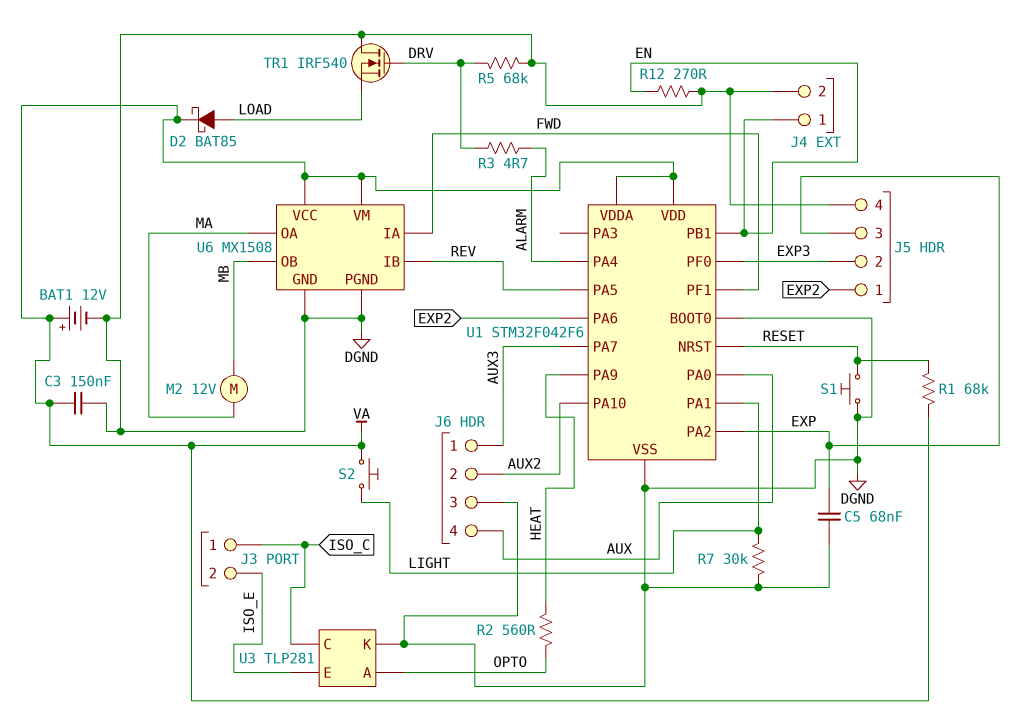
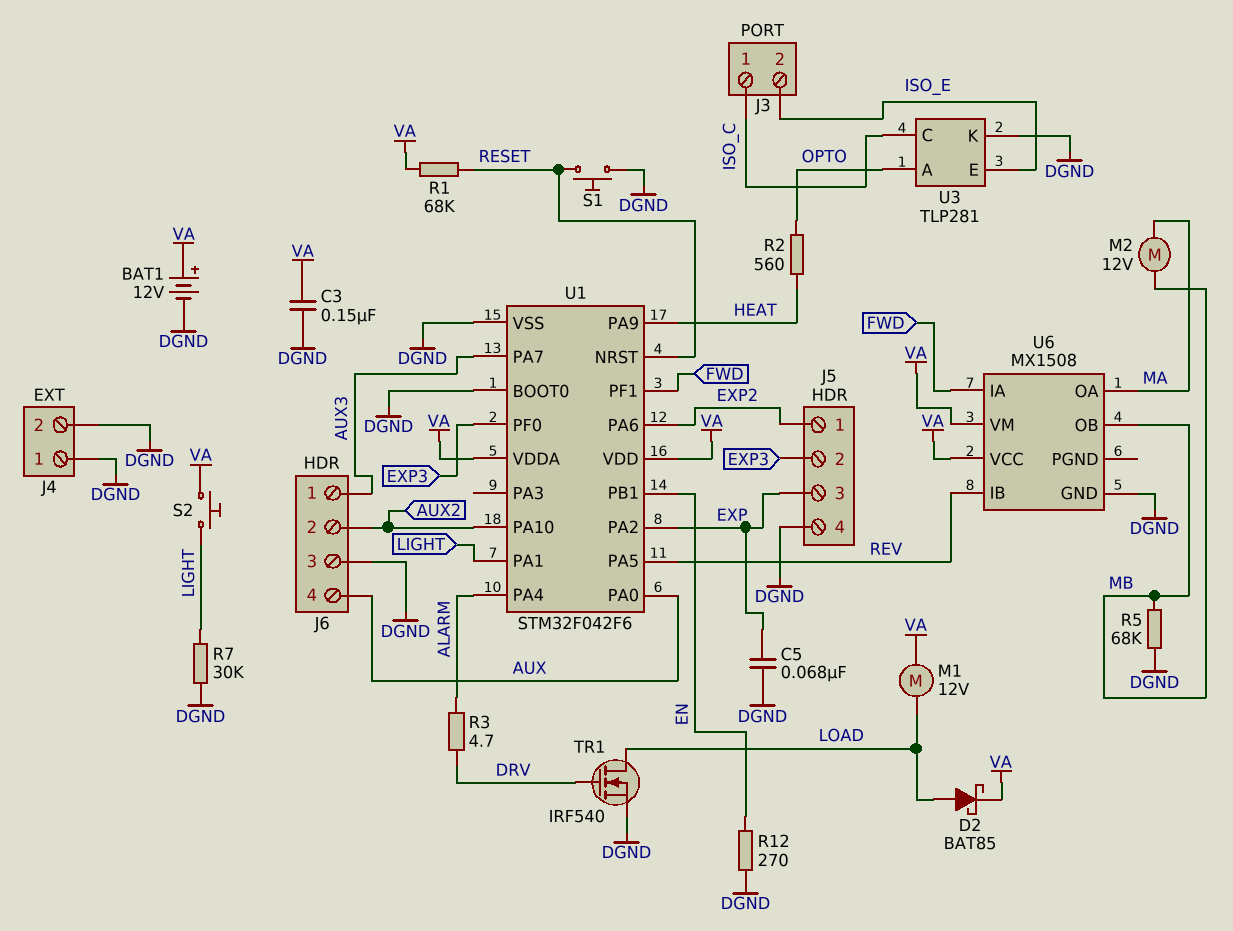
J4 pin 1: EN -> DGND
M1: none -> motor 12V (LOAD, VA)
R5: 68k (DGND, DRV) -> 68k (DGND, MB)
TR1: NMOS IRF540 (G DRV, D DGND, S LOAD) -> NMOS IRF540 (G DRV, D LOAD, S DGND)
U6 pin PGND: DGND -> none

